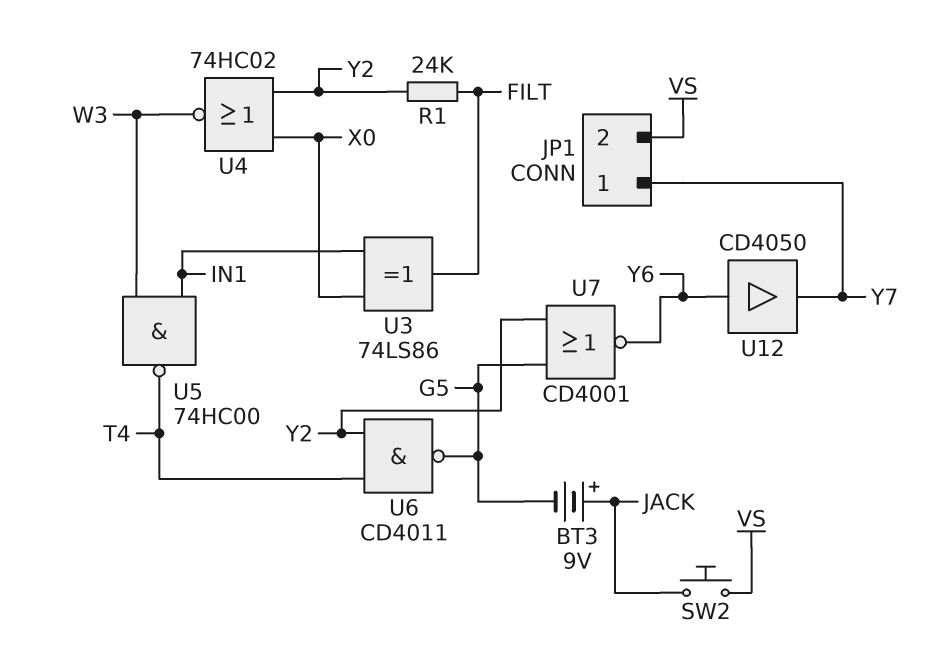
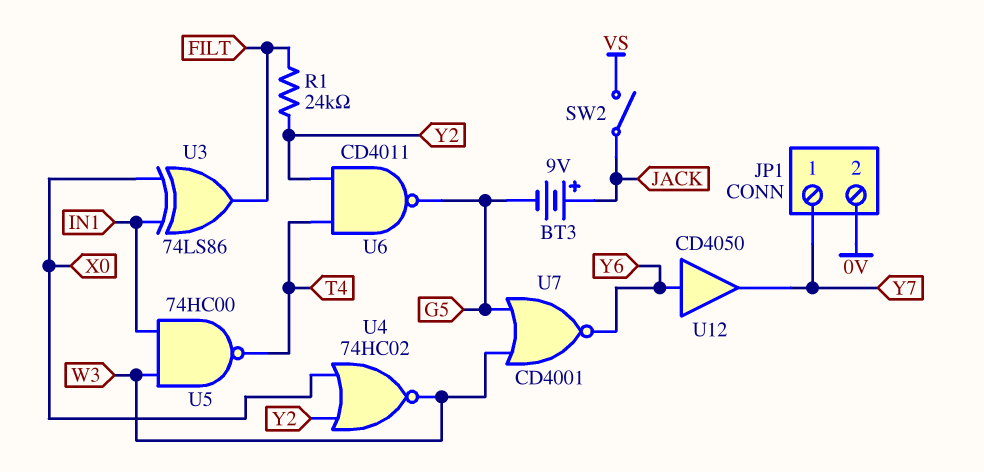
JP1 pin 2: VS -> 0V
SW2: button (JACK, VS) -> switch (JACK, VS)
U7: NOR CD4001 (in G5, in Y2, out Y6) -> NOR CD4001 (in G5, in W3, out Y6)

